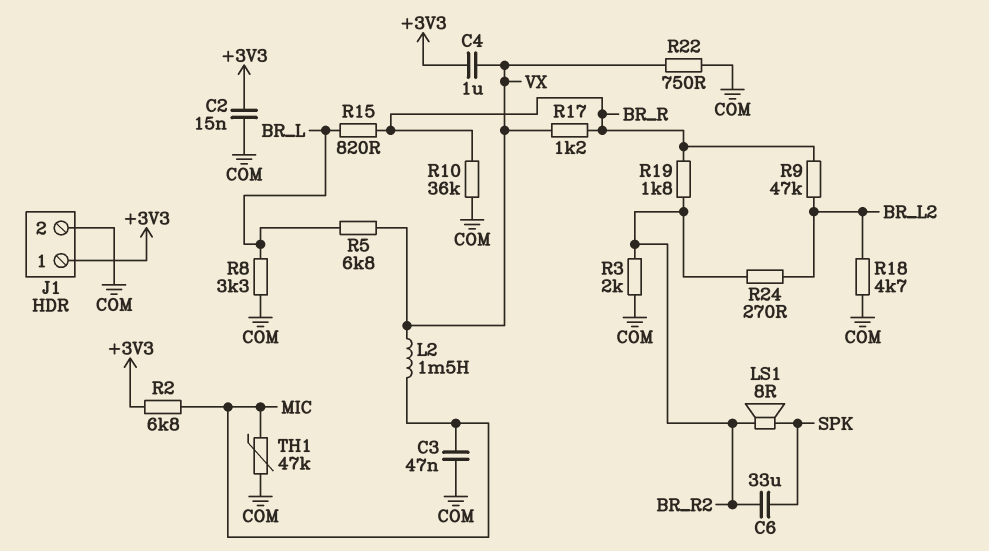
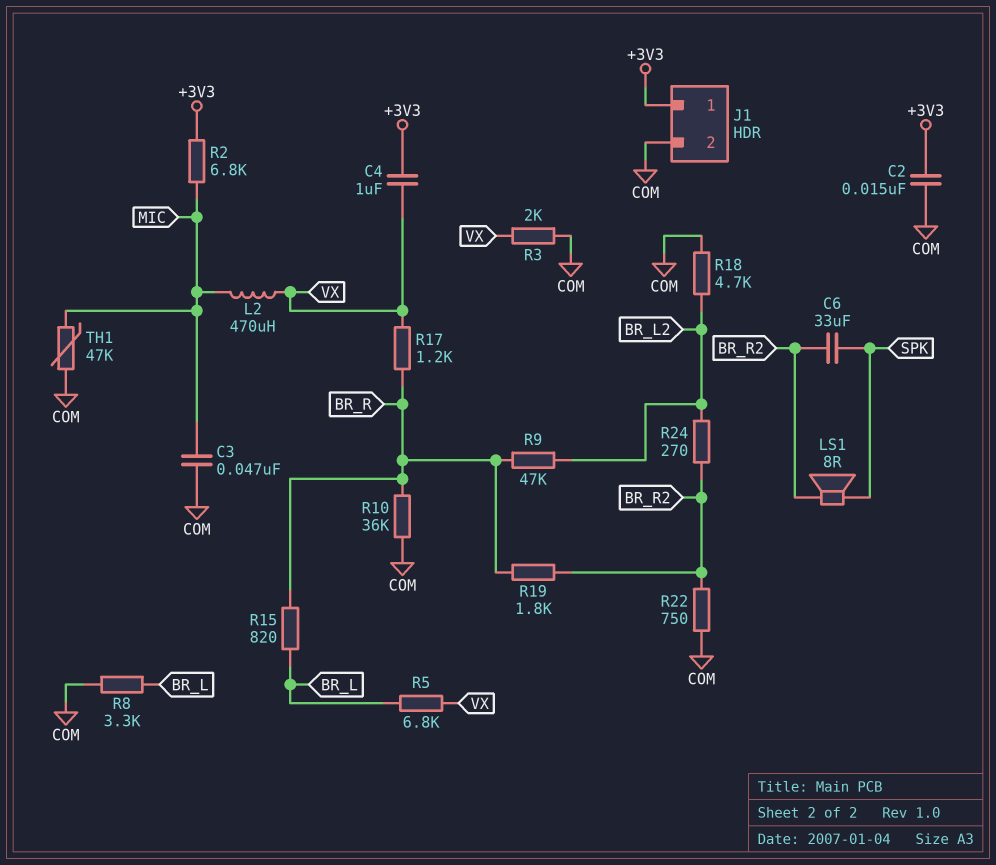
L2: 1.5mH (MIC, VX) -> 470uH (MIC, VX)
R3: 2k (BR_R2, COM) -> 2k (COM, VX)
R22: 750 (COM, VX) -> 750 (BR_R2, COM)

